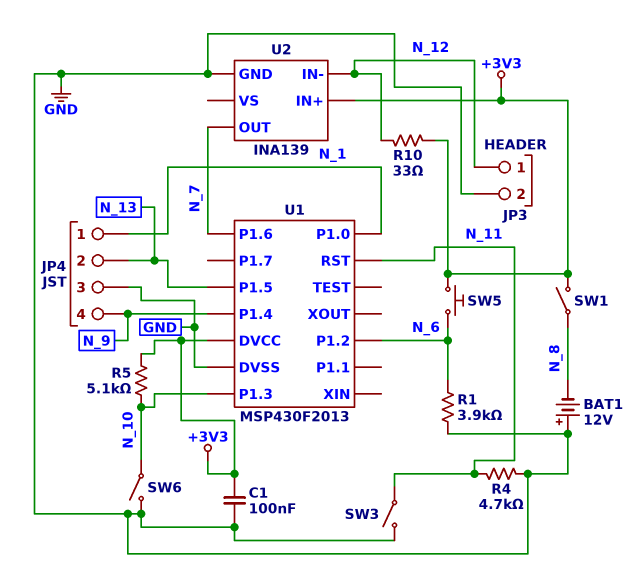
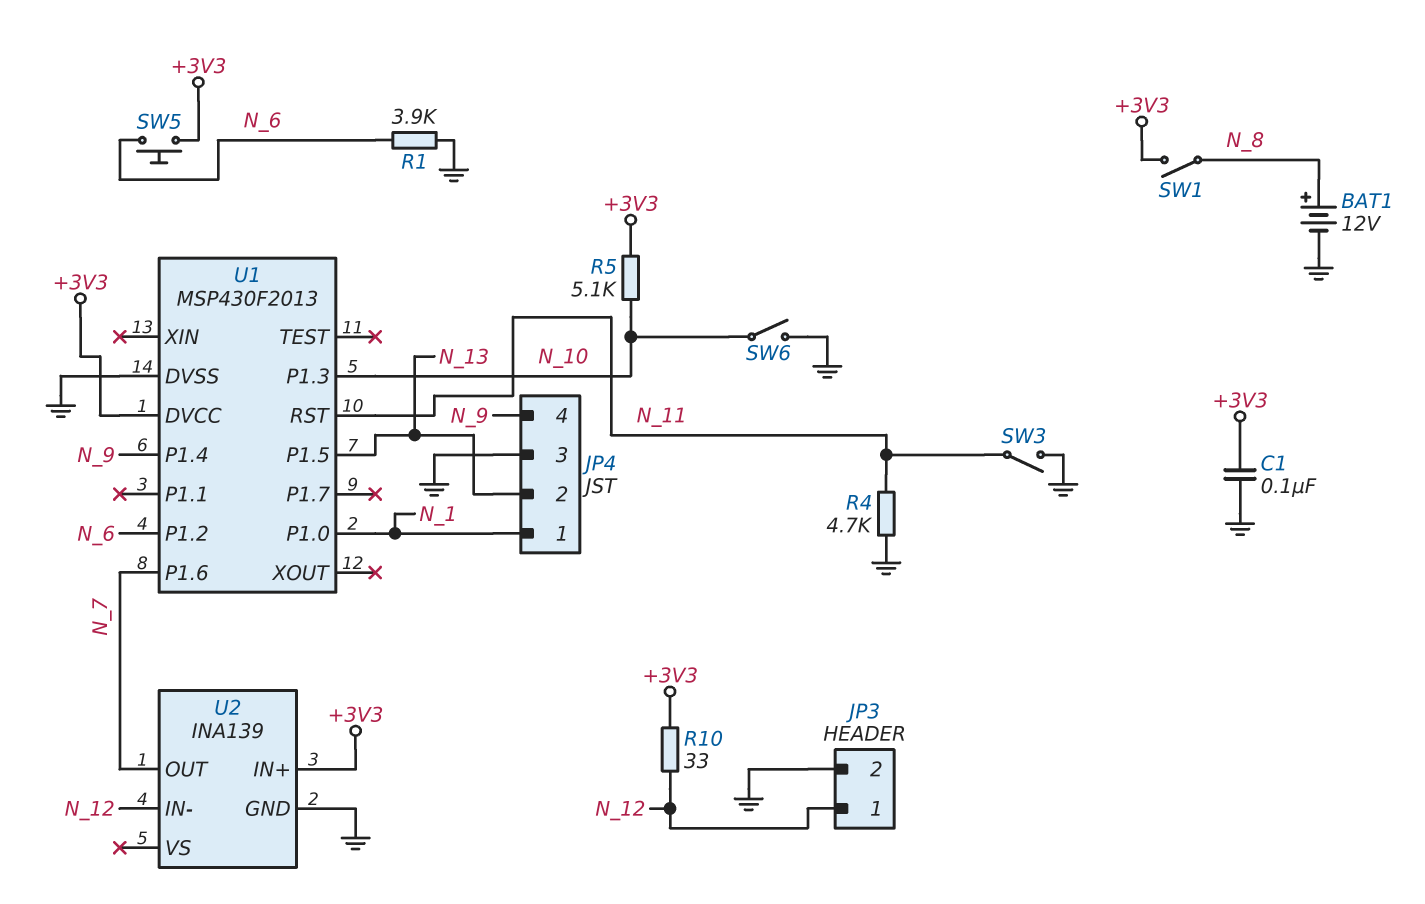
BAT1: 12V (plus GND, minus N_8) -> 12V (plus N_8, minus GND)

